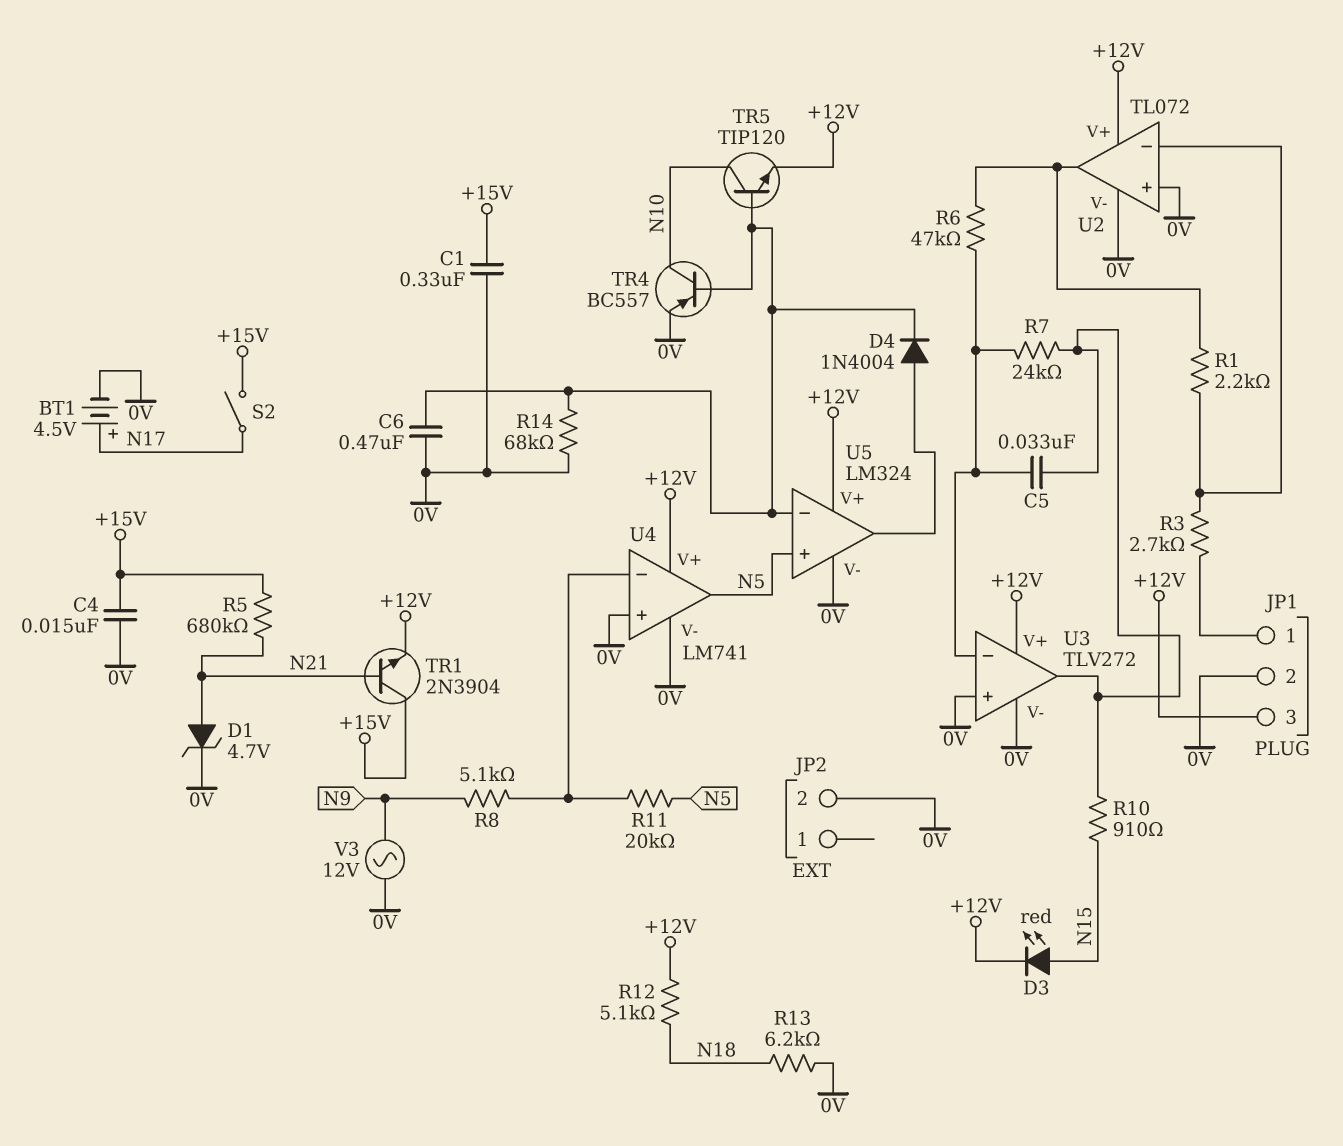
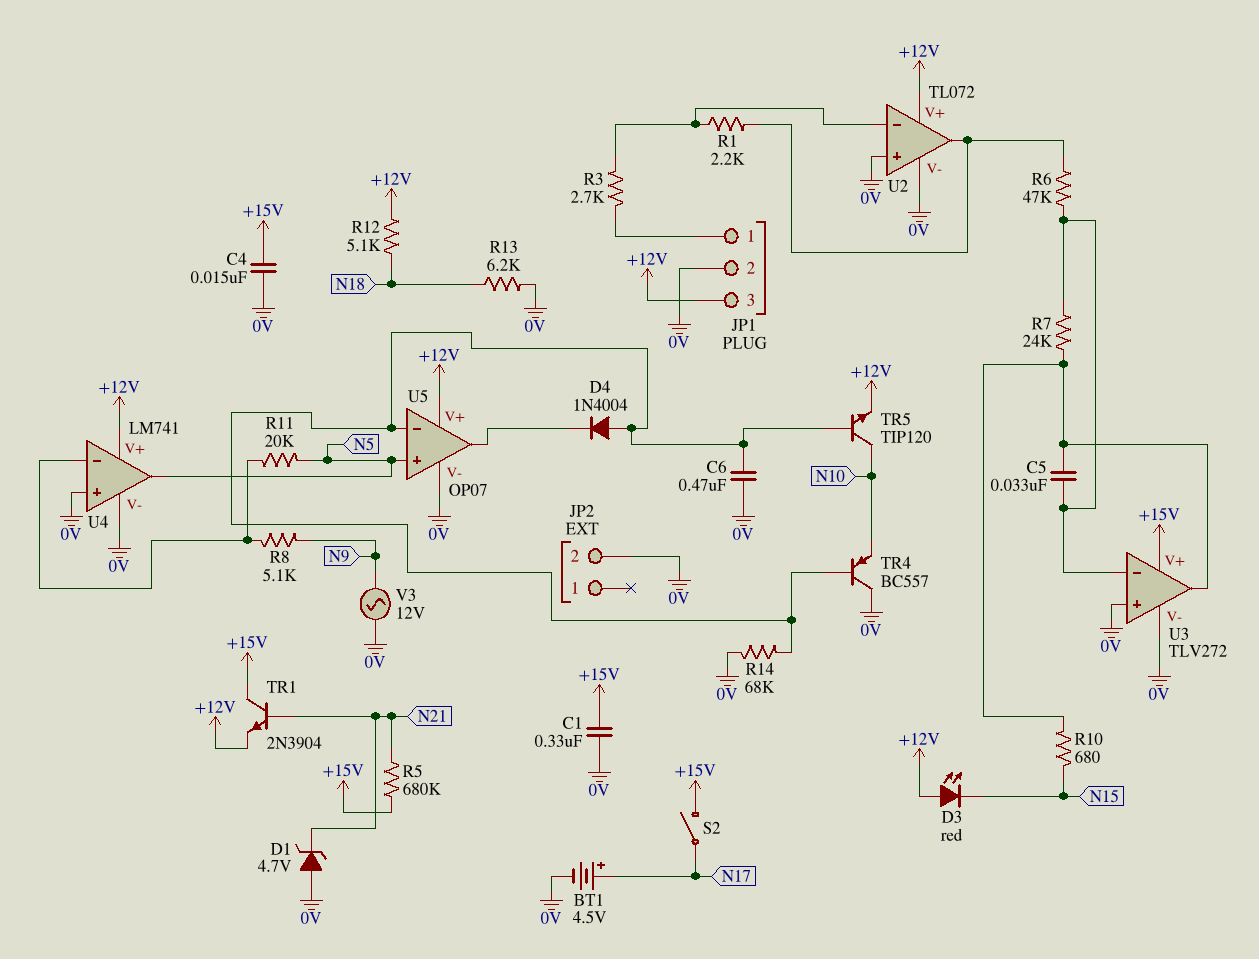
D1: zener 4.7V (A N21, K 0V) -> zener 4.7V (A 0V, K N21)
D3: LED red (A N15, K +12V) -> LED red (A +12V, K N15)
D4: diode 1N4004 (A U5/out, K U5/in-) -> diode 1N4004 (A U5/in-, K U5/out)
R10: 910 (N15, U3/out) -> 680 (N15, U3/out)
TR4: PNP BC557 (B U5/in-, C N10, E 0V) -> PNP BC557 (B U5/in-, C 0V, E N10)
U3 pin V+: +12V -> +15V
U5: LM324 -> OP07

